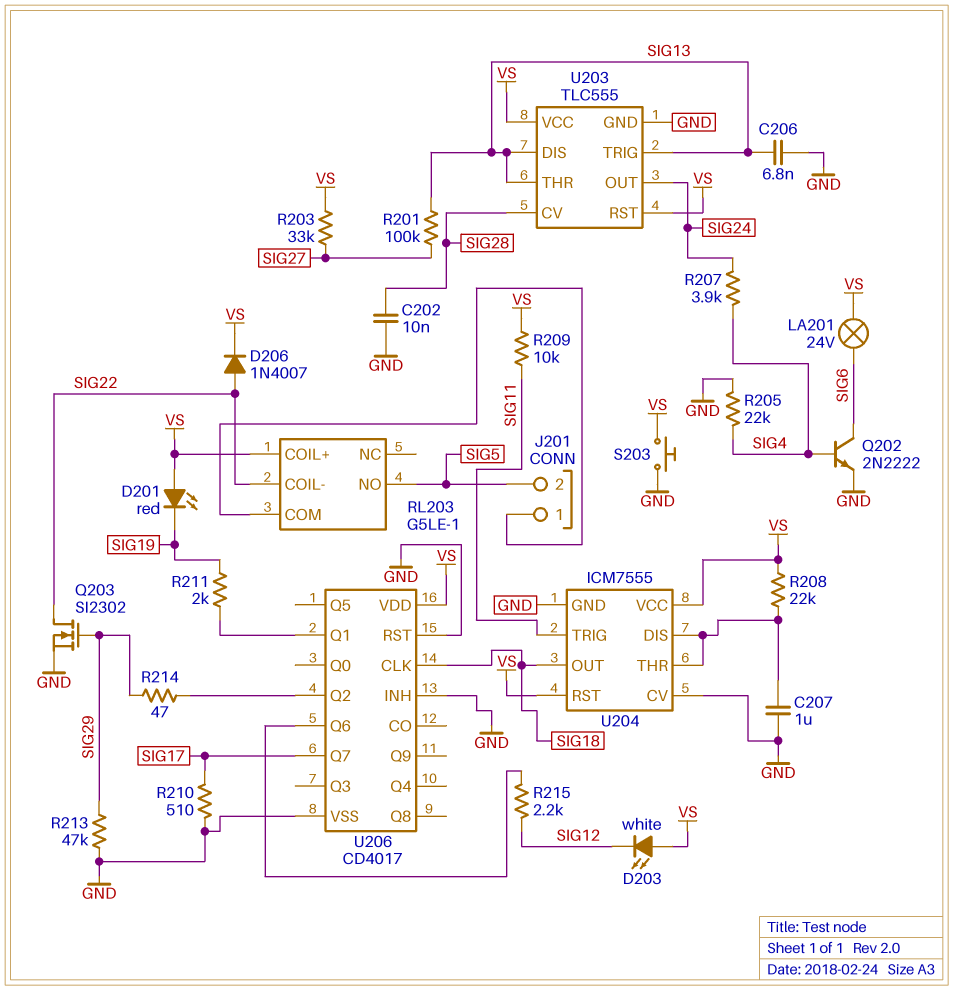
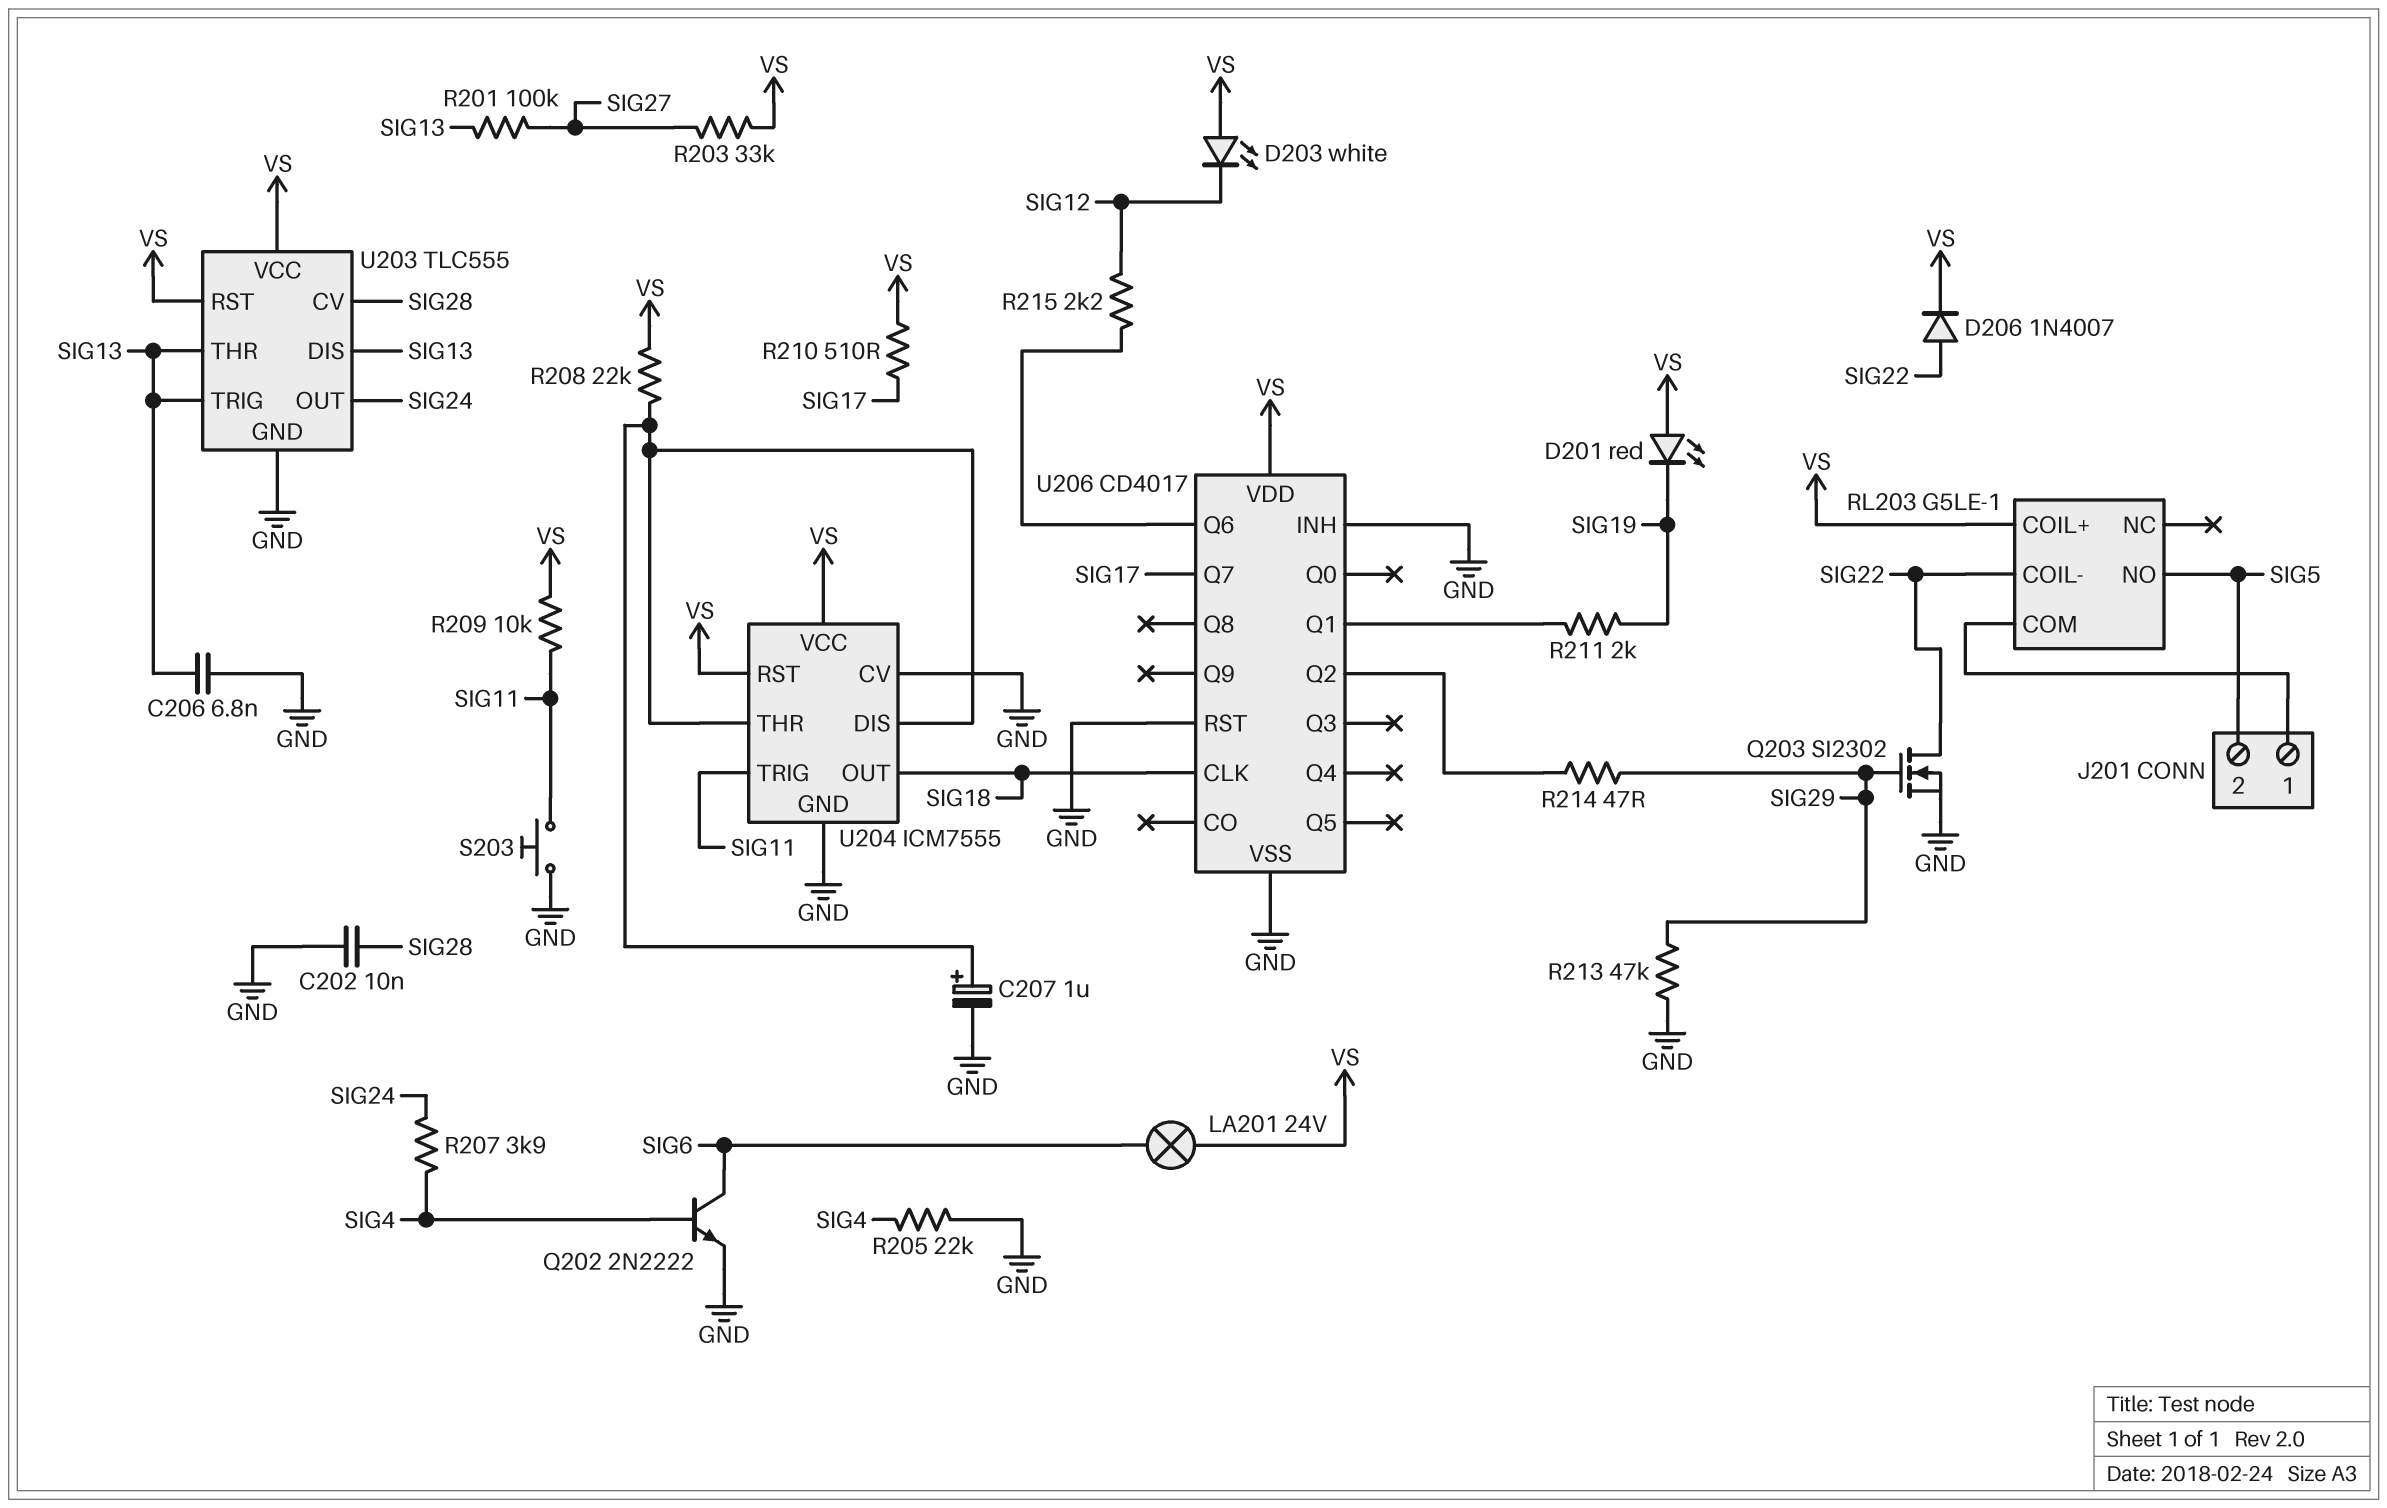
C207: 1uF (GND, U204/DIS) -> 1uF (plus U204/DIS, minus GND)
R210: 510 (GND, SIG17) -> 510 (SIG17, VS)
S203: button (GND, VS) -> button (GND, SIG11)

